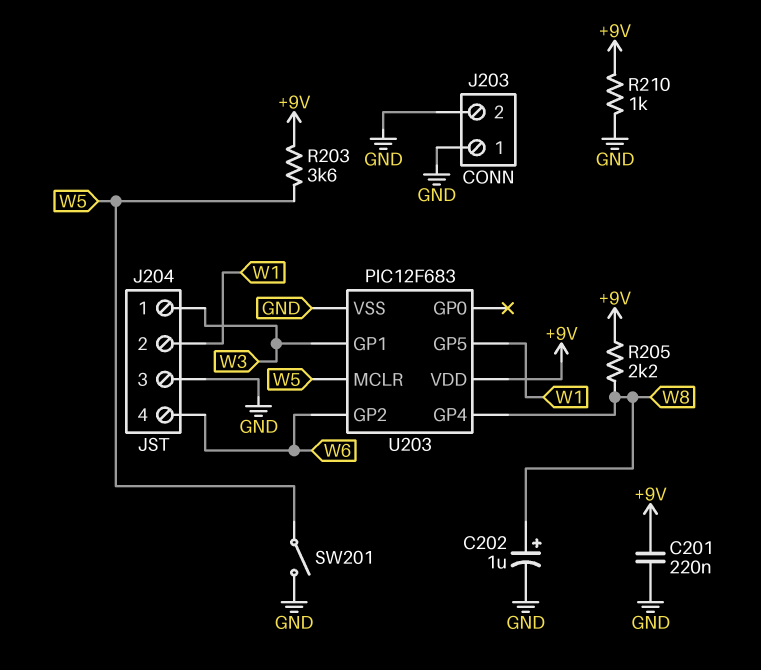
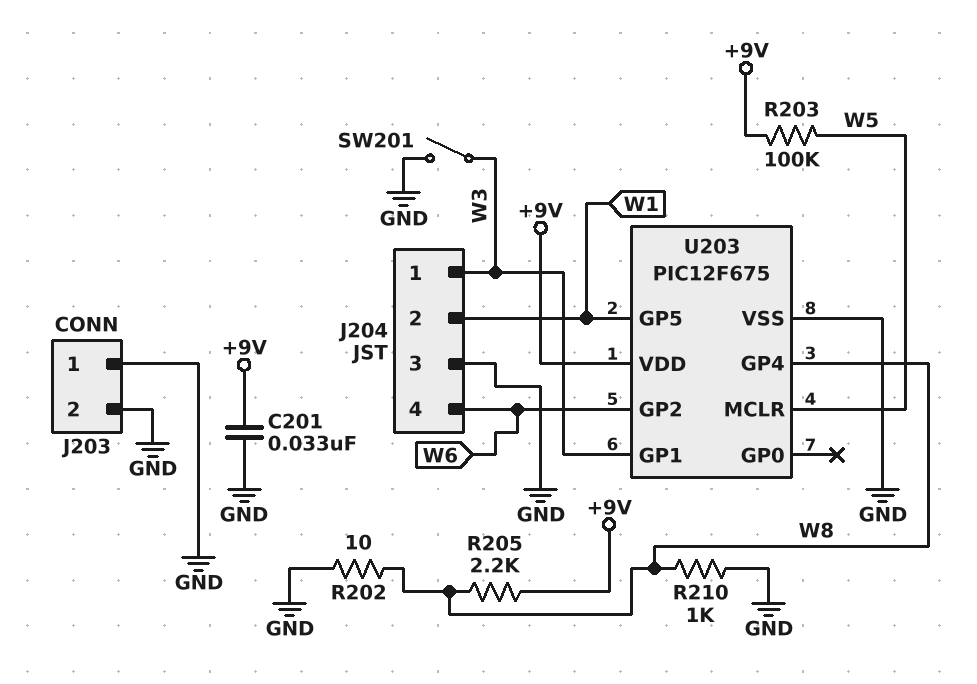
C201: 220nF (+9V, GND) -> 33nF (+9V, GND)
C202: 1uF (plus W8, minus GND) -> none
R202: none -> 10 (GND, W8)
R203: 3.6k (+9V, W5) -> 100k (+9V, W5)
R210: 1k (+9V, GND) -> 1k (GND, W8)
SW201: switch (GND, W5) -> switch (GND, W3)
U203: PIC12F683 -> PIC12F675

